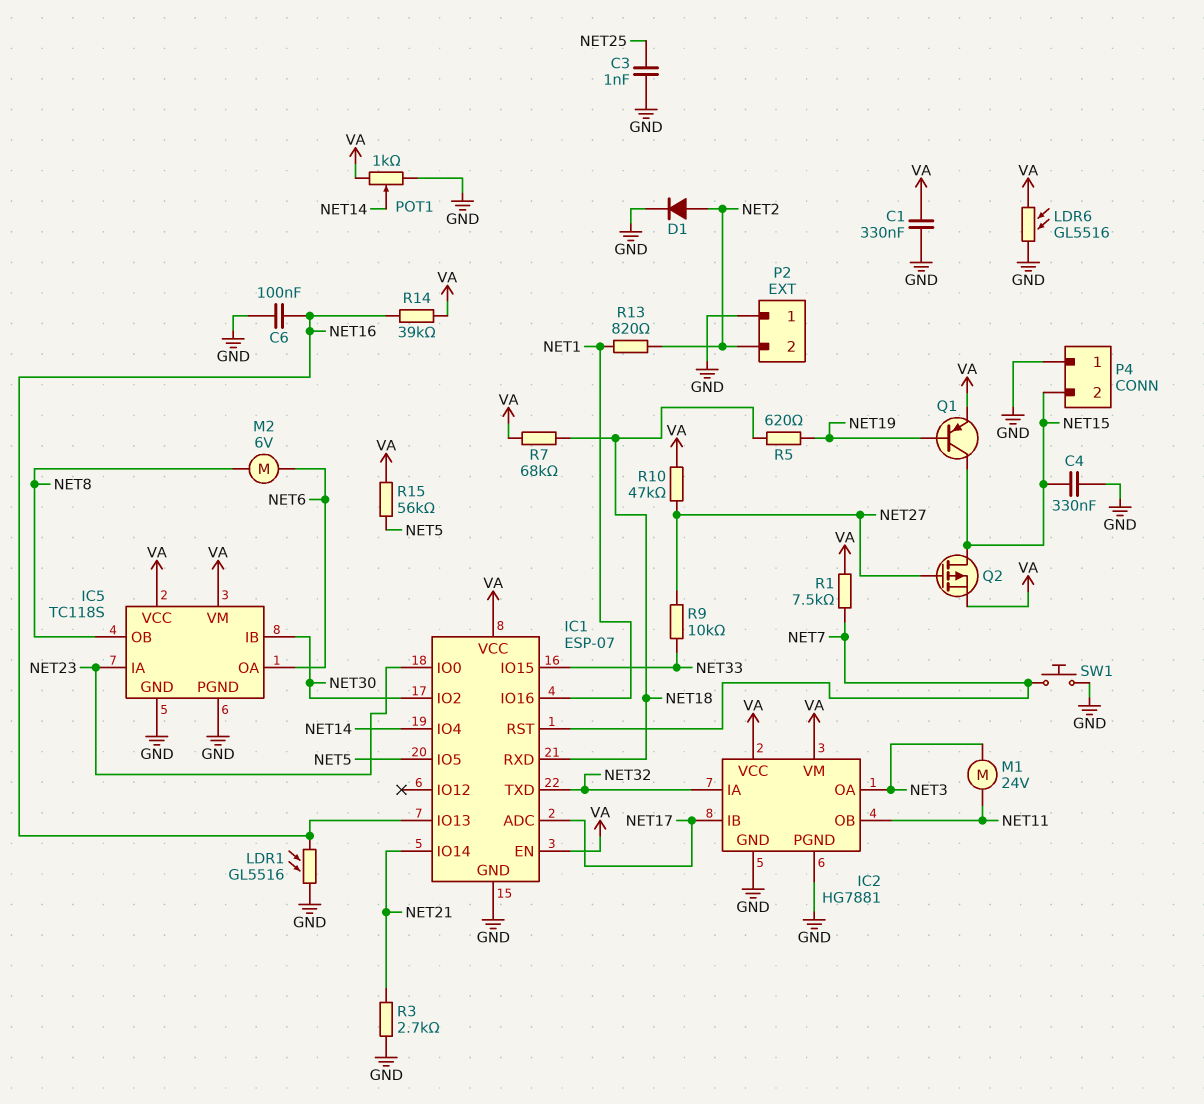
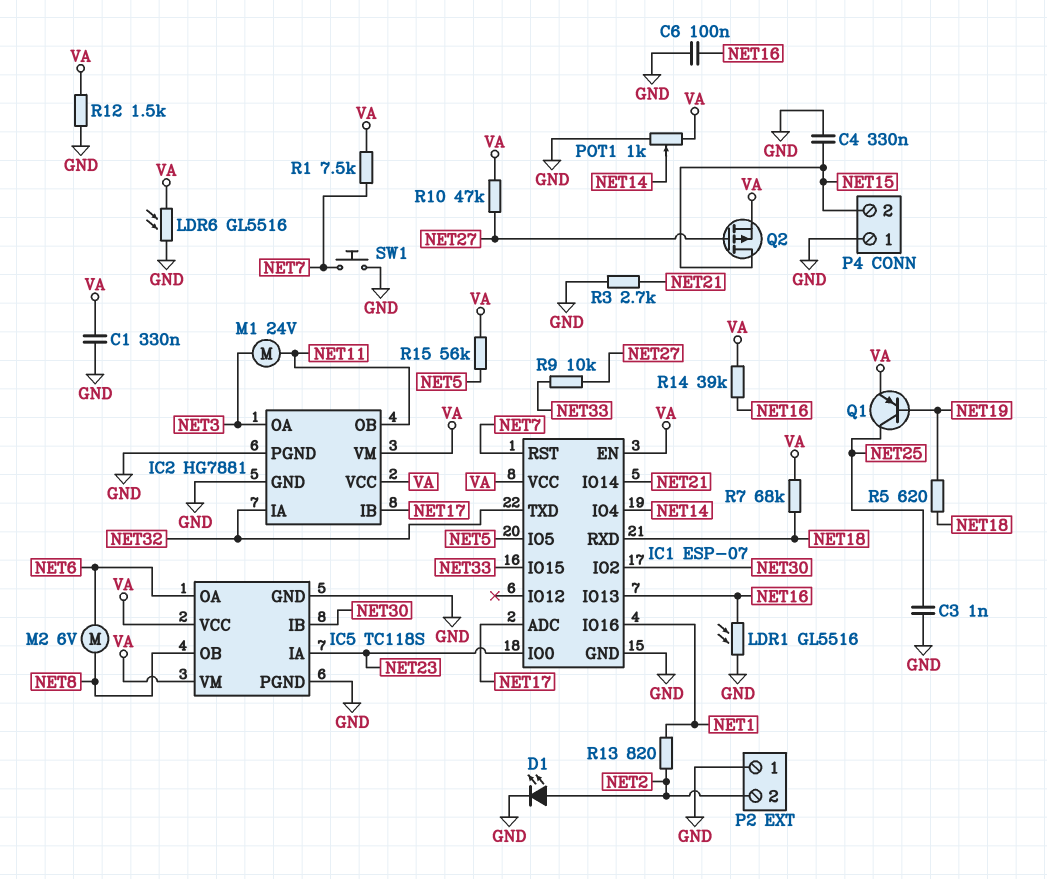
D1: diode (A NET2, K GND) -> LED (A NET2, K GND)
Q1: PNP (B NET19, C NET15, E VA) -> PNP (B NET19, C NET25, E VA)
R12: none -> 1.5k (GND, VA)

